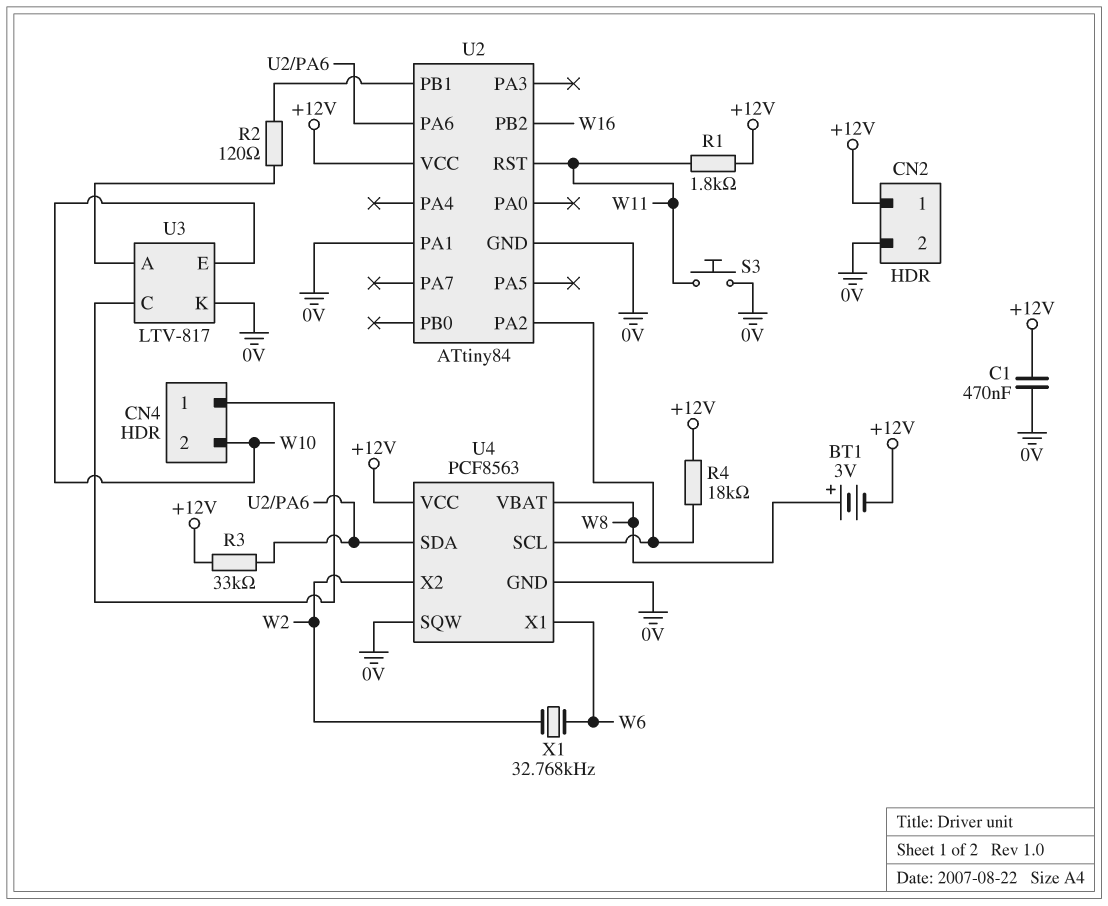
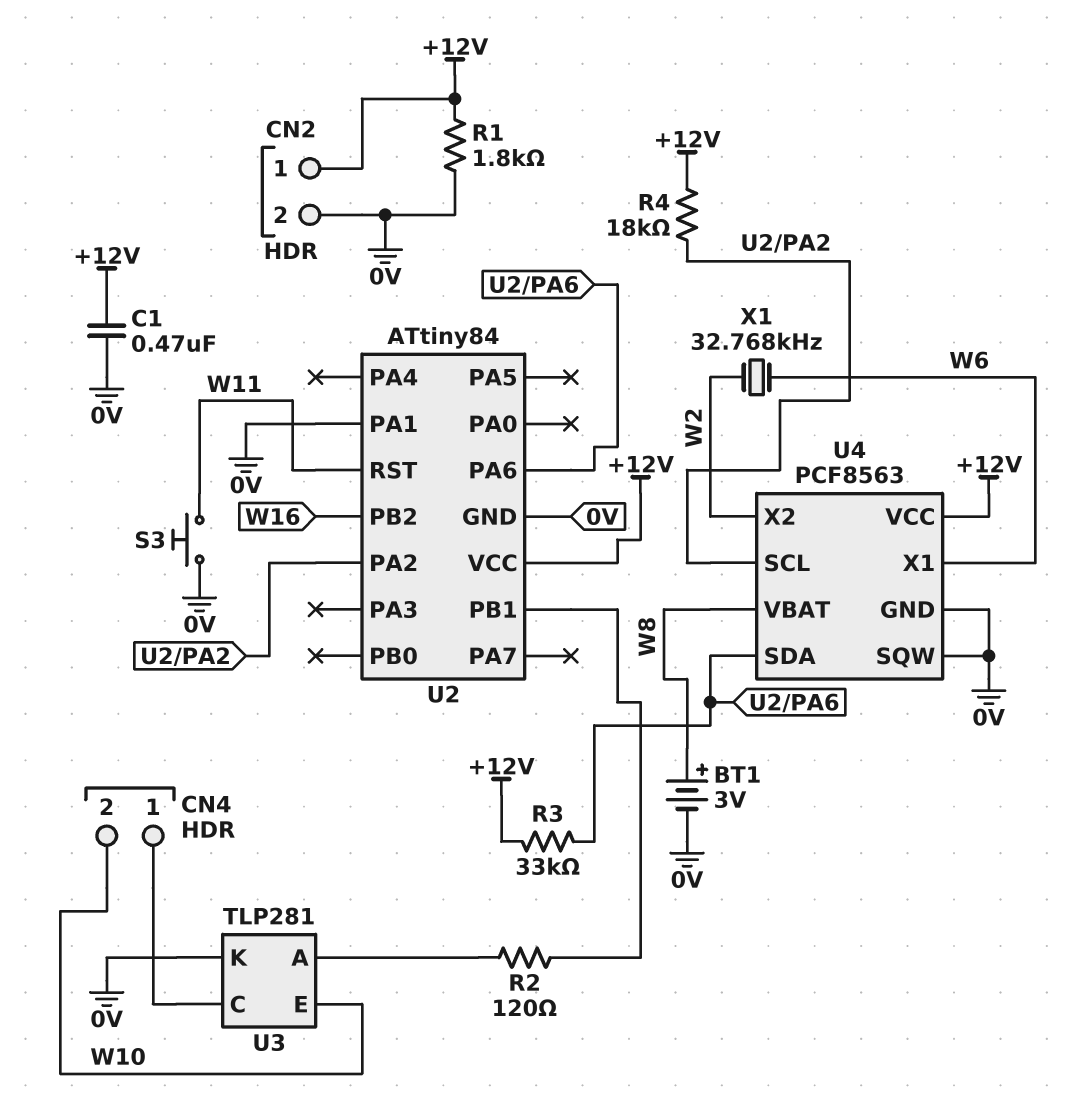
BT1: 3V (plus W8, minus +12V) -> 3V (plus W8, minus 0V)
R1: 1.8k (+12V, W11) -> 1.8k (+12V, 0V)
U3: LTV-817 -> TLP281

